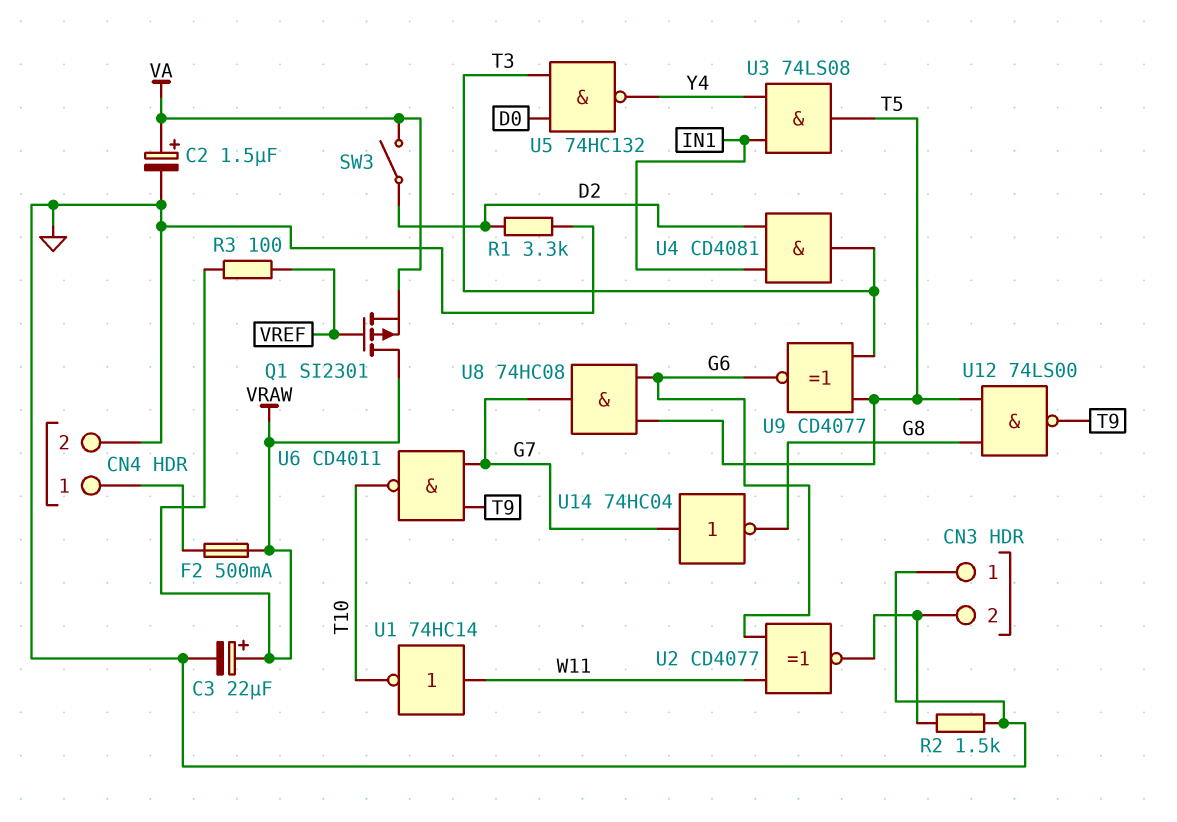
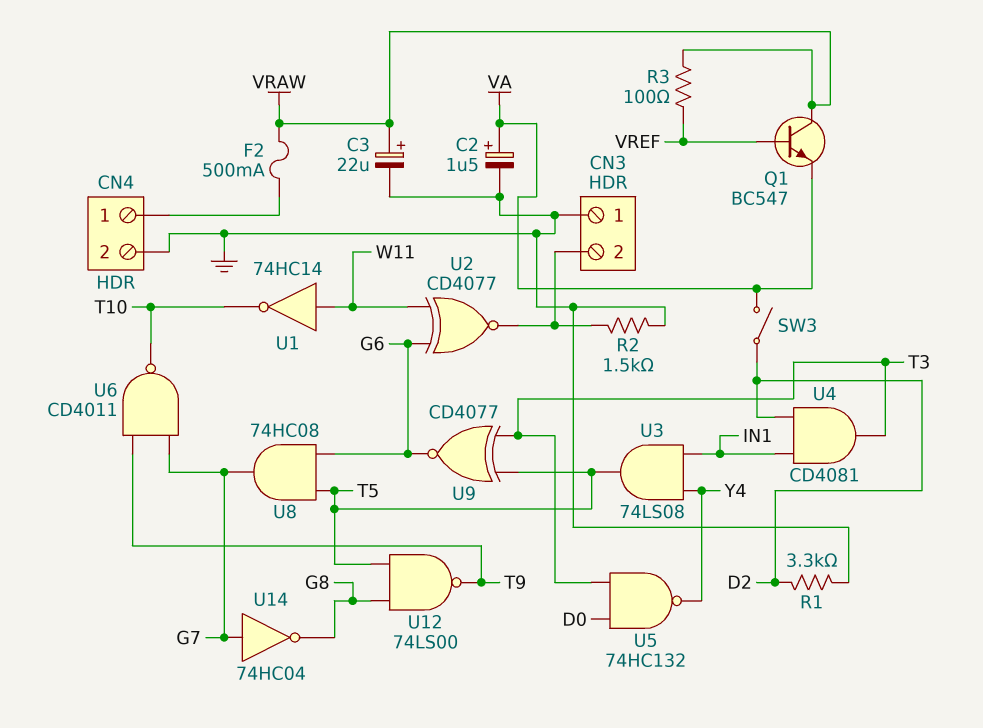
Q1: PMOS SI2301 (G VREF, D VRAW, S VA) -> NPN BC547 (B VREF, C VRAW, E VA)

